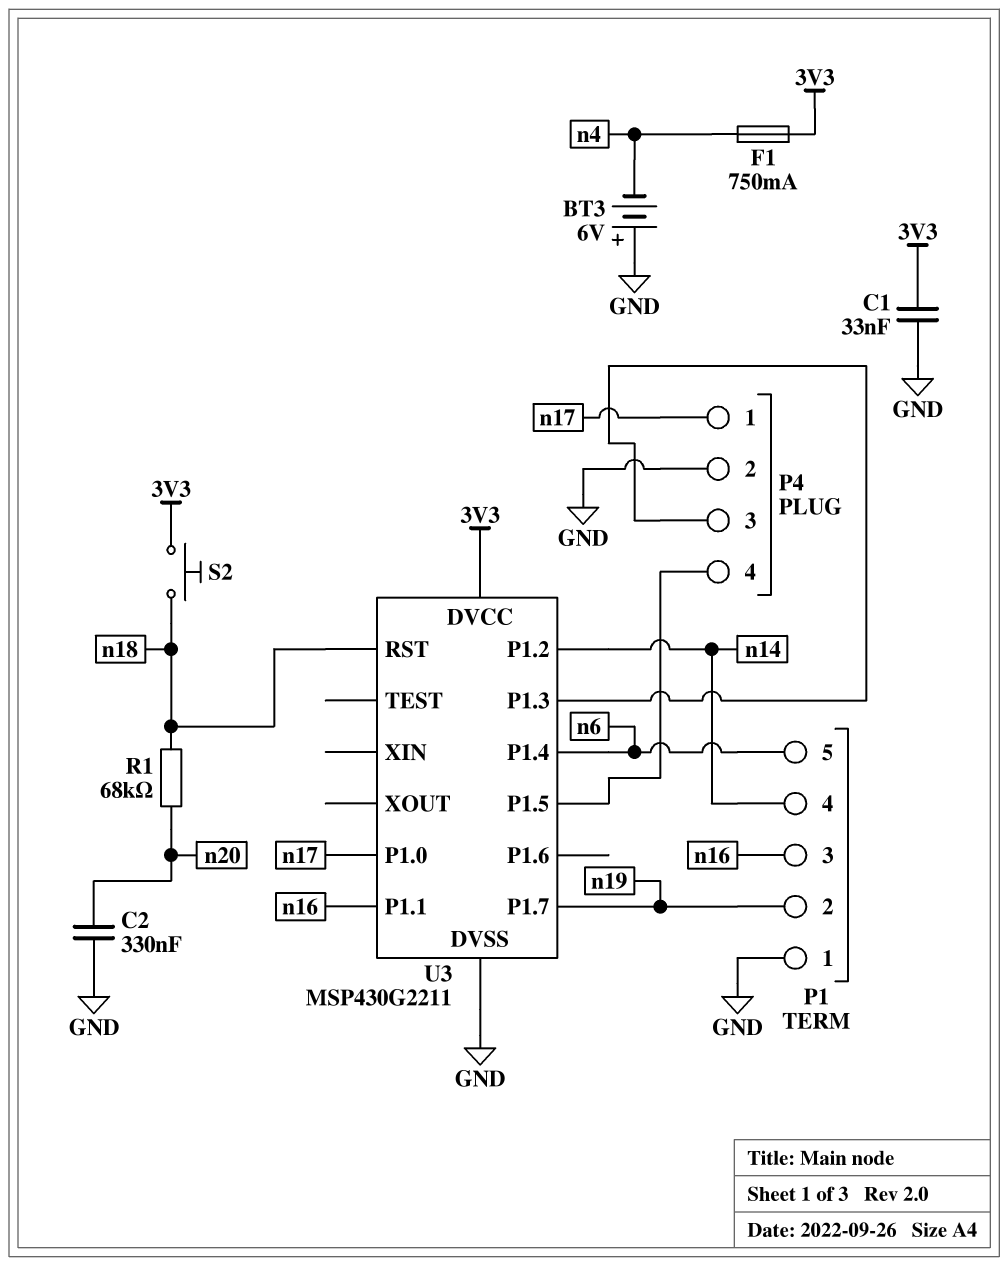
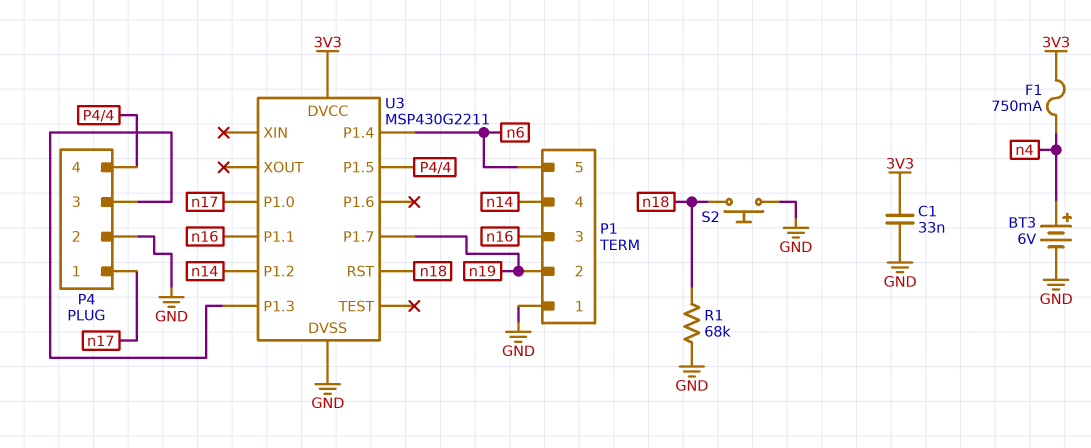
BT3: 6V (plus GND, minus n4) -> 6V (plus n4, minus GND)
C2: 330nF (GND, n20) -> none
R1: 68k (n18, n20) -> 68k (GND, n18)
S2: button (3V3, n18) -> button (GND, n18)

